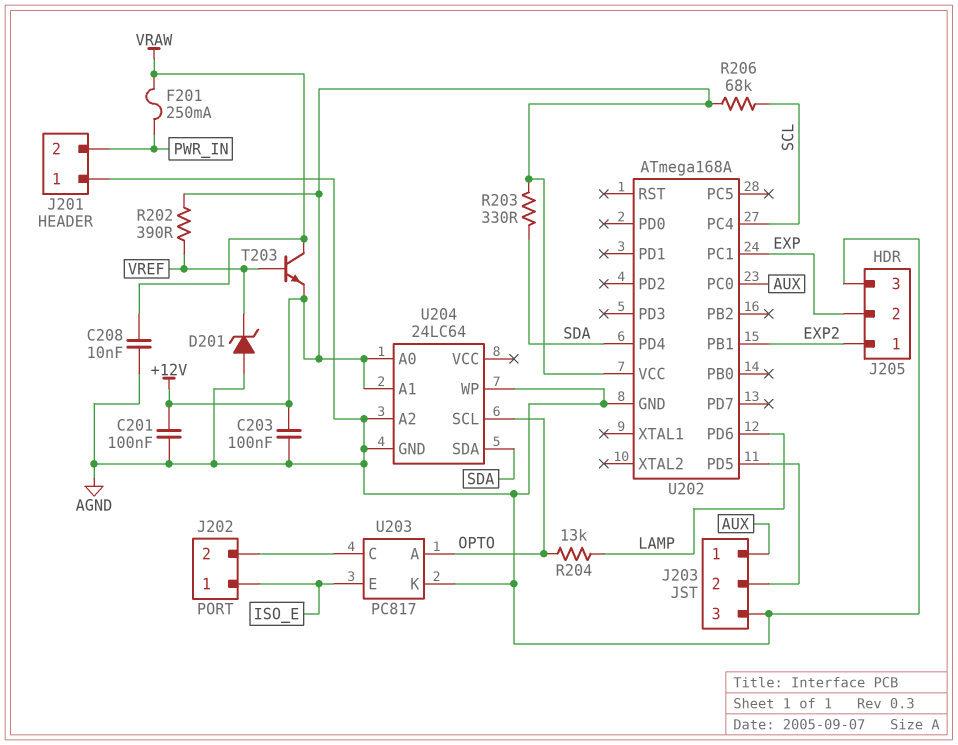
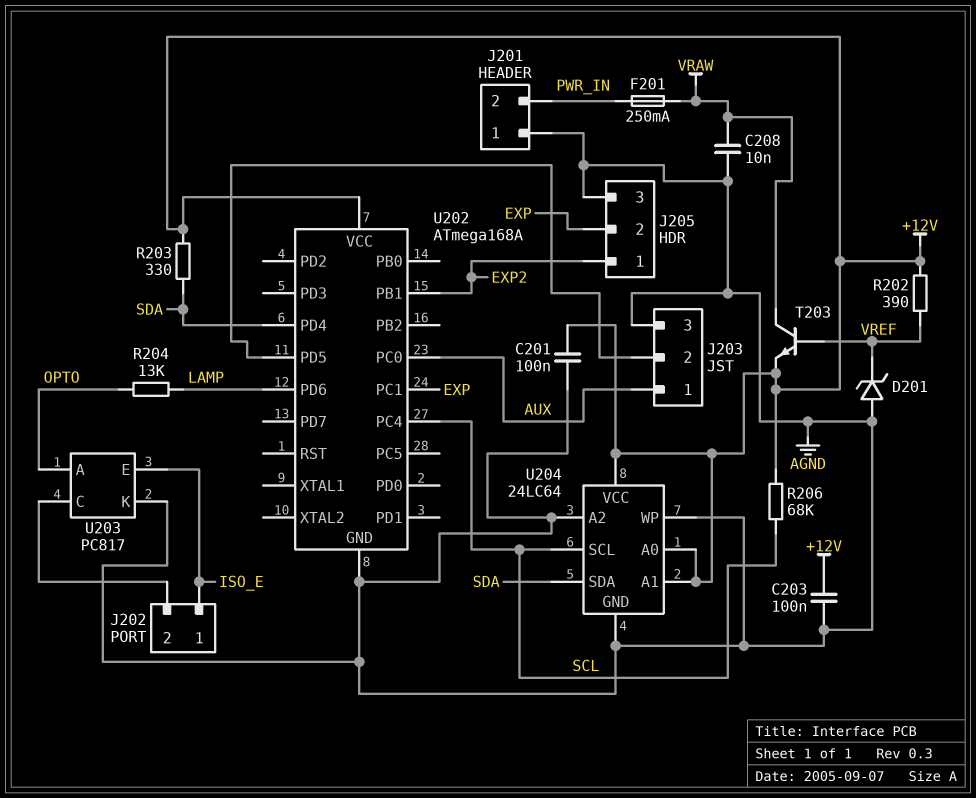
U204 pin SCL: OPTO -> SCL
U204 pin VCC: none -> +12V

